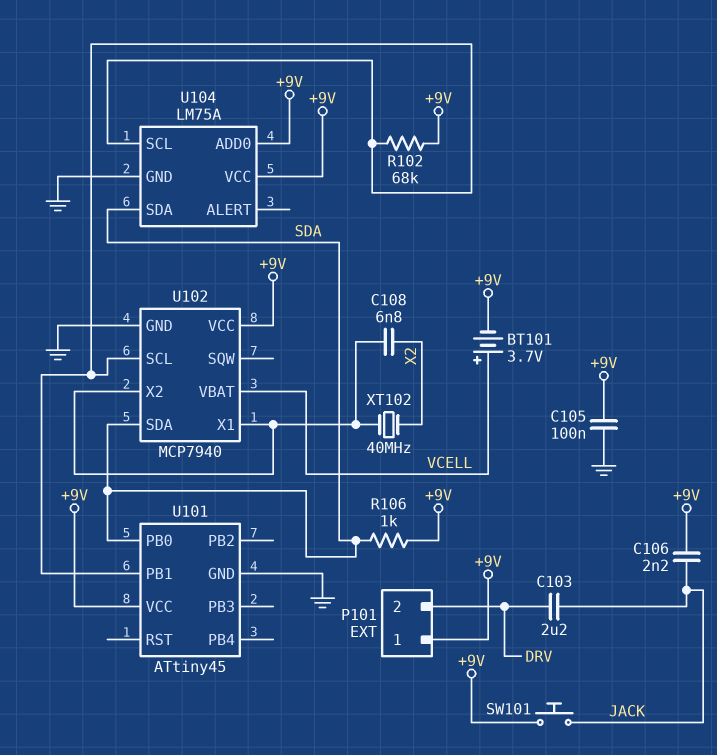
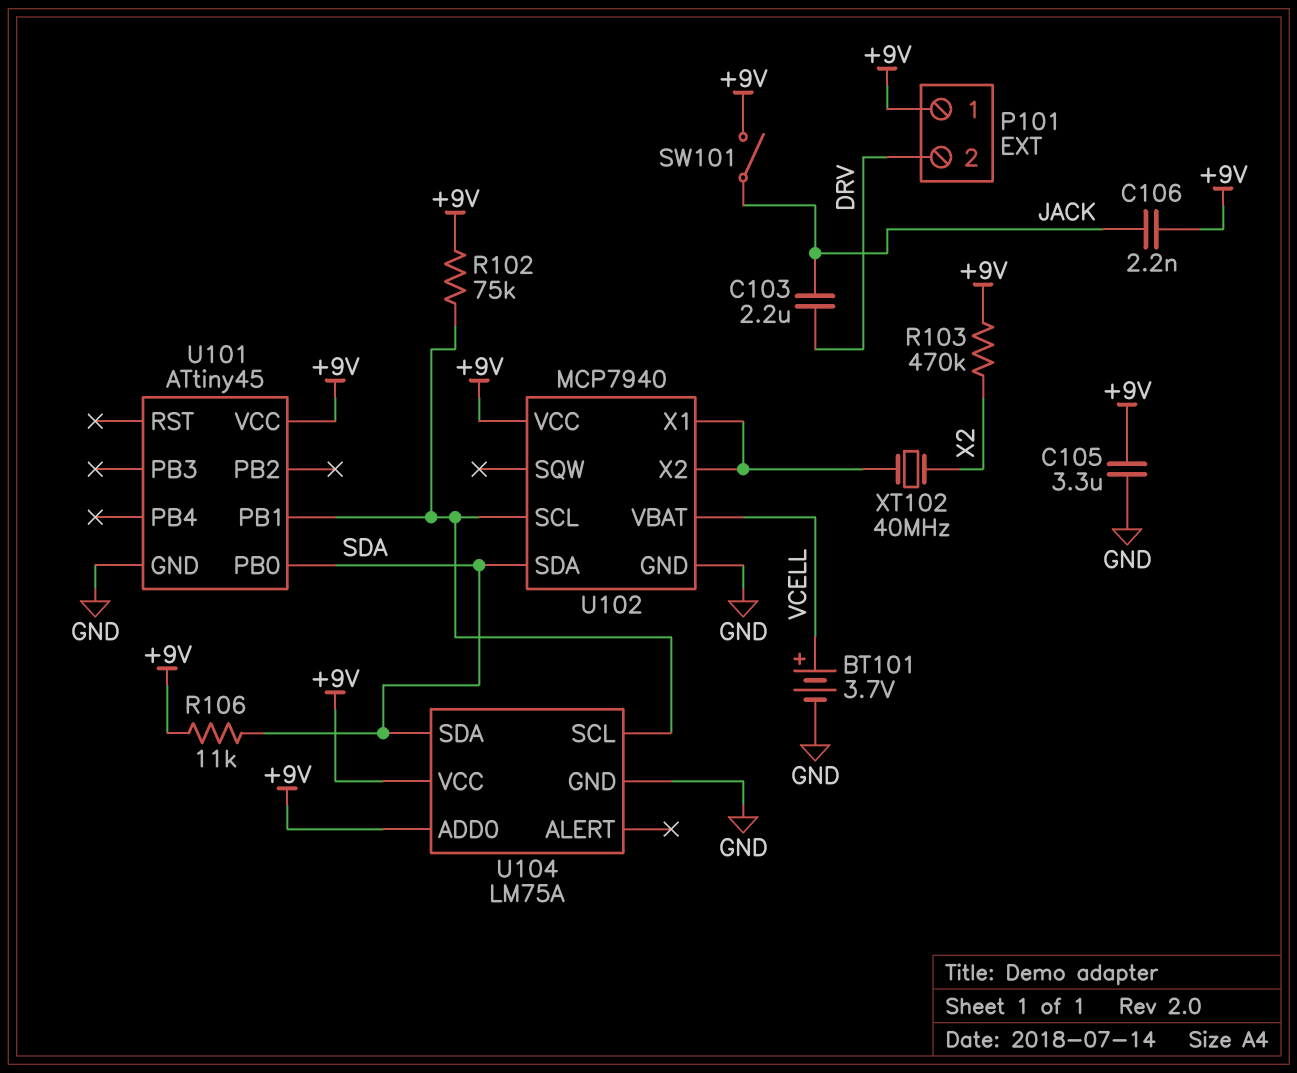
BT101: 3.7V (plus VCELL, minus +9V) -> 3.7V (plus VCELL, minus GND)
C105: 100nF (+9V, GND) -> 3.3uF (+9V, GND)
C108: 6.8nF (U102/X1, X2) -> none
R102: 68k (+9V, U101/PB1) -> 75k (+9V, U101/PB1)
R103: none -> 470k (+9V, X2)
R106: 1k (+9V, SDA) -> 11k (+9V, SDA)
SW101: button (+9V, JACK) -> switch (+9V, JACK)

